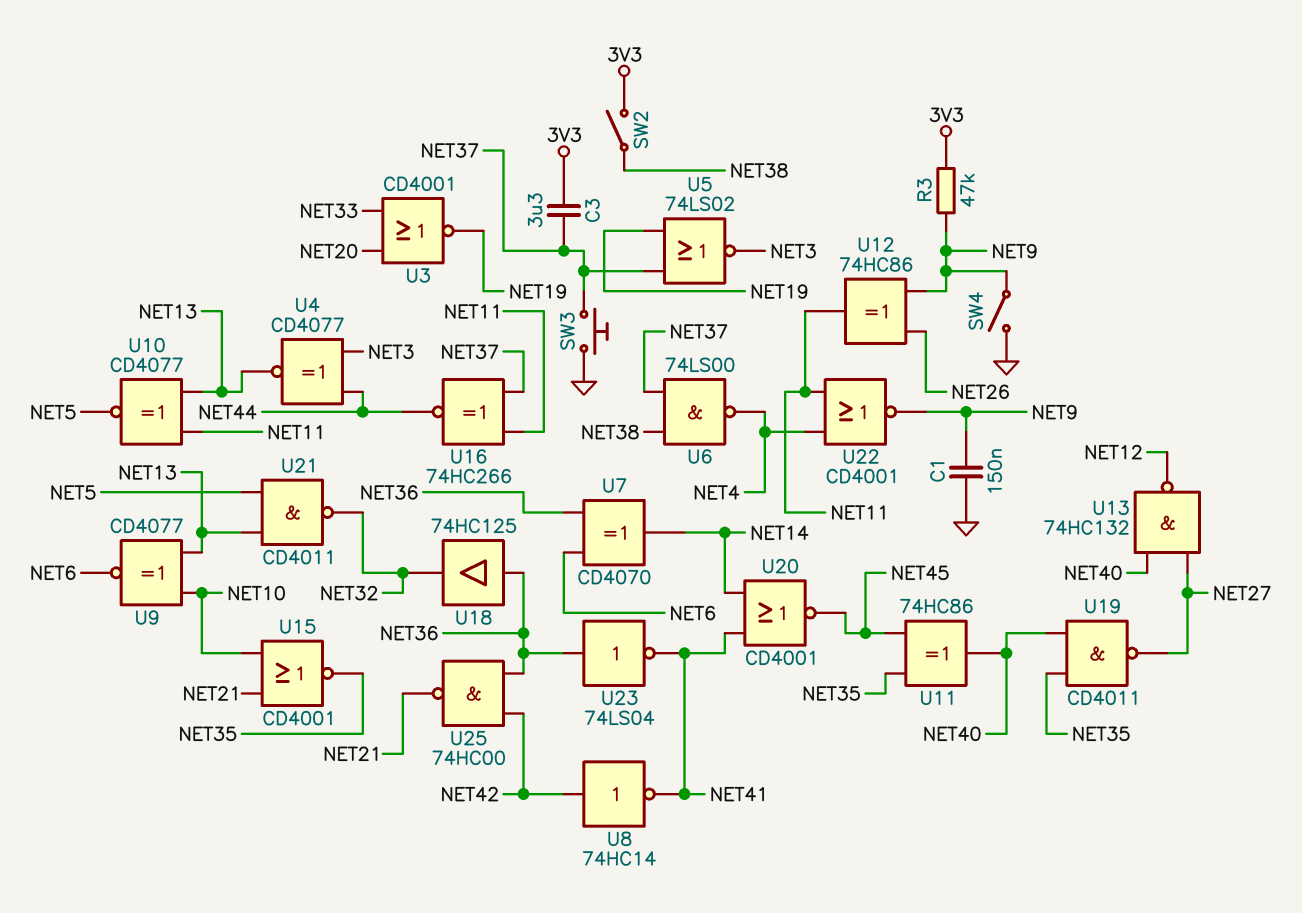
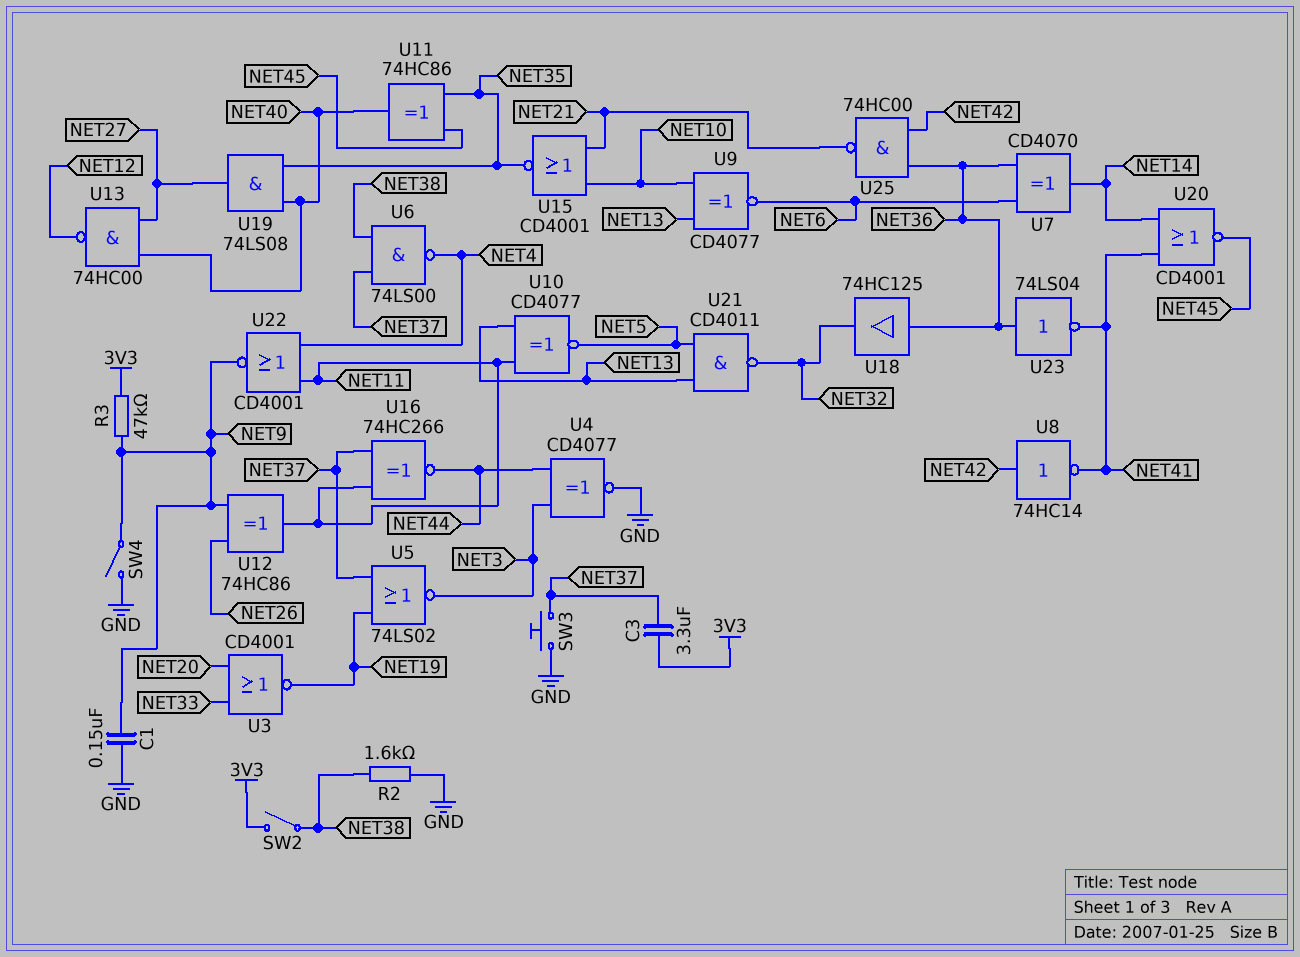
R2: none -> 1.6k (GND, NET38)
U4: XNOR CD4077 (in NET3, in NET44, out NET13) -> XNOR CD4077 (in NET3, in NET44, out GND)
U13: NAND 74HC132 (in NET27, in NET40, out NET12) -> NAND 74HC00 (in NET27, in NET40, out NET12)
U19: NAND CD4011 (in NET35, in NET40, out NET27) -> AND 74LS08 (in NET35, in NET40, out NET27)

